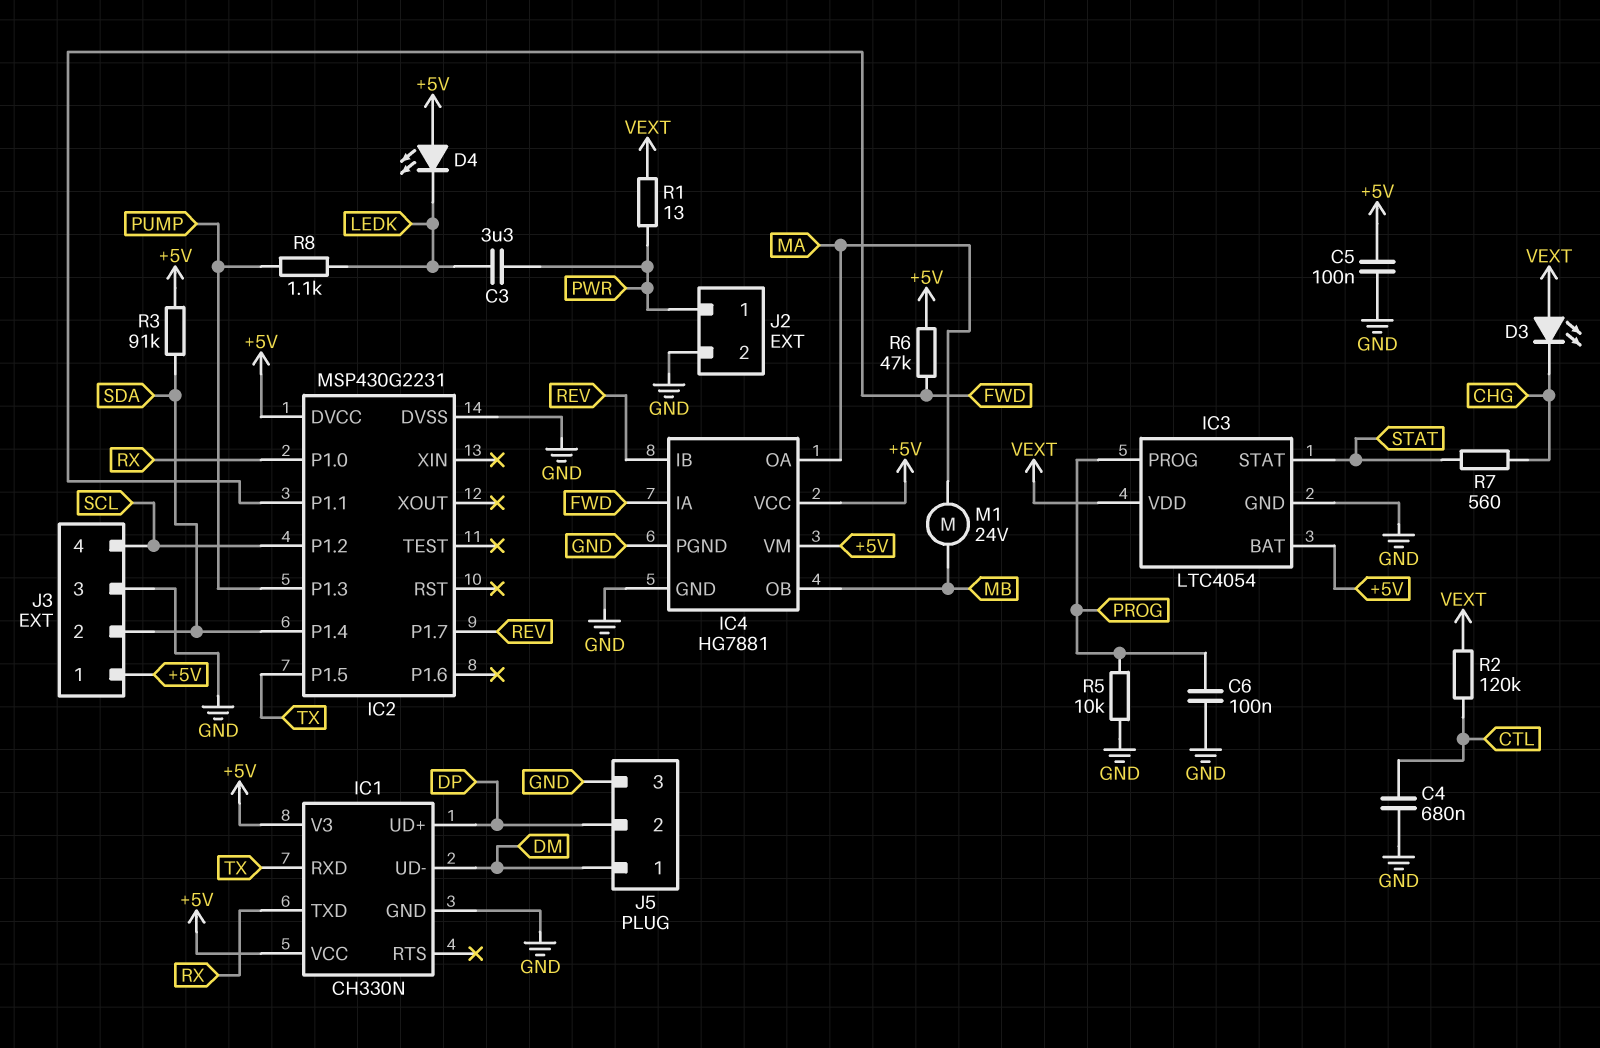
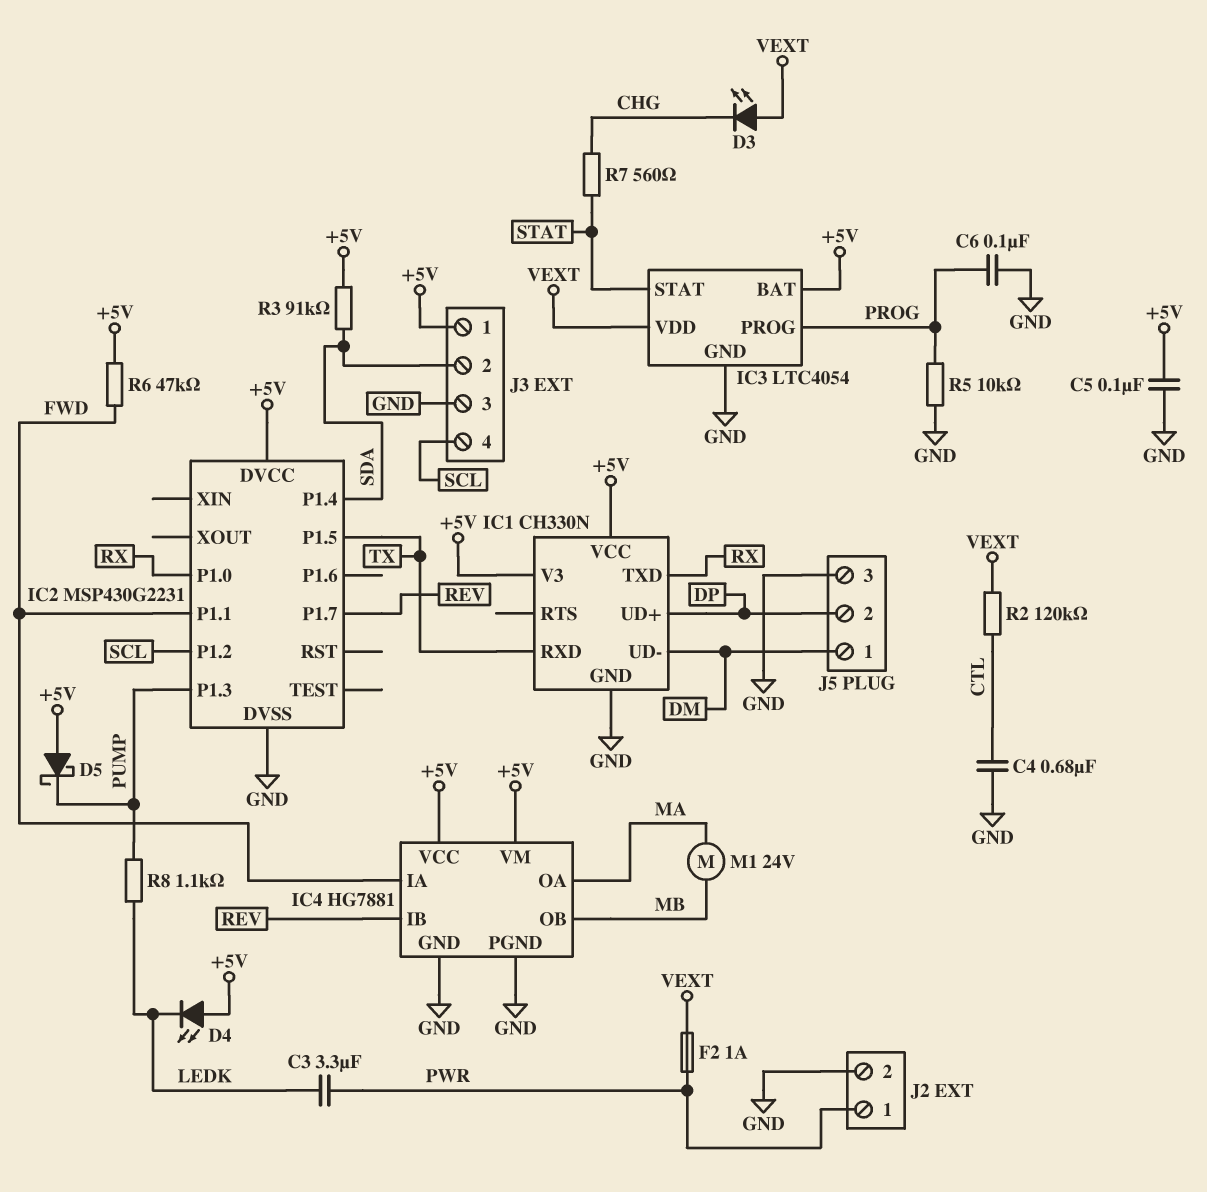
D5: none -> schottky (A +5V, K PUMP)
F2: none -> 1A (PWR, VEXT)
R1: 13 (PWR, VEXT) -> none

